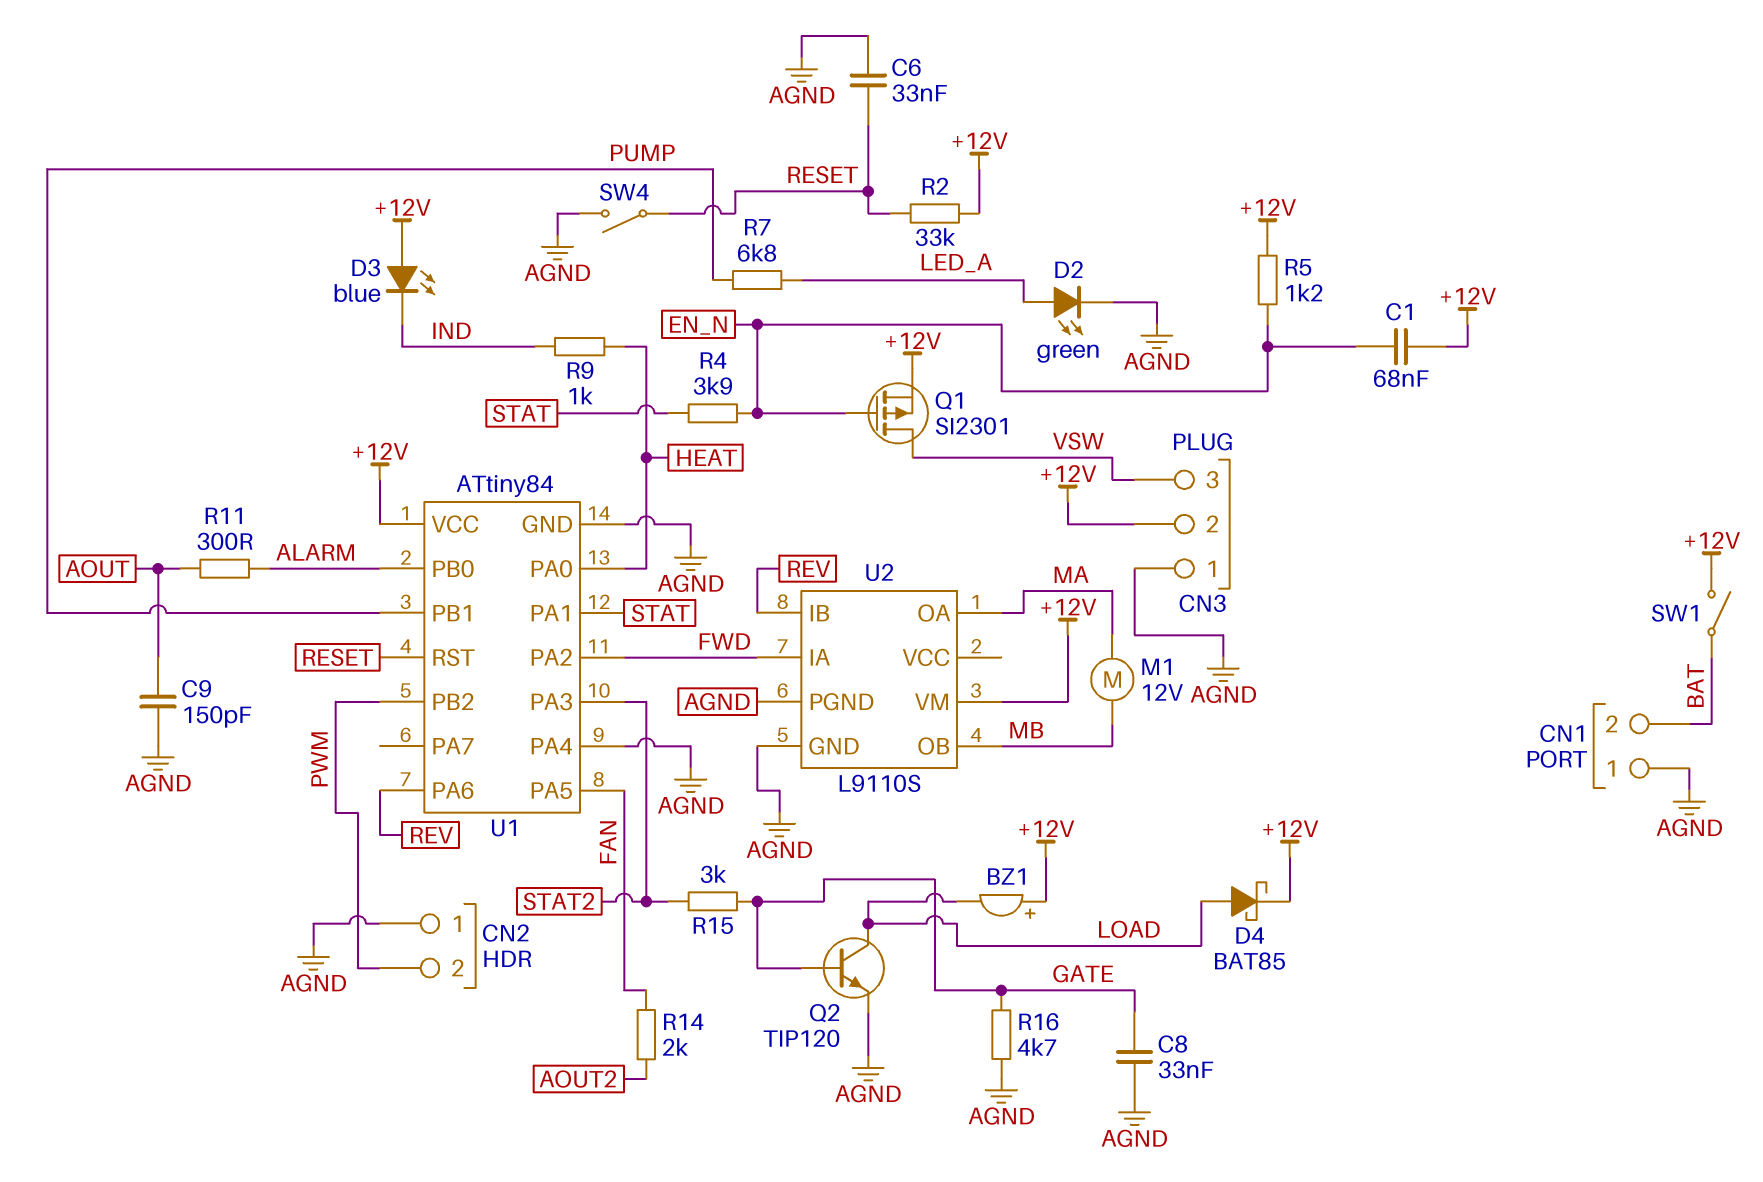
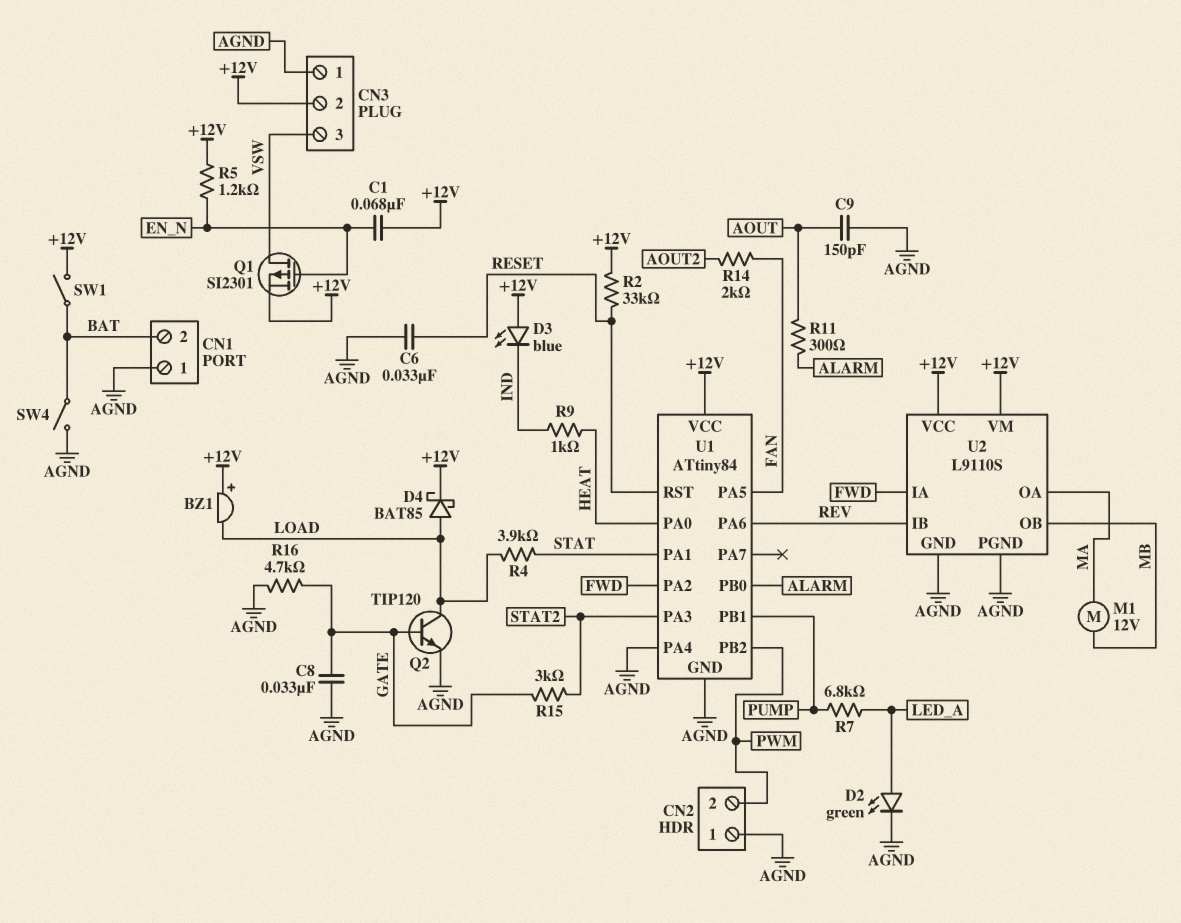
R4: 3.9k (EN_N, STAT) -> 3.9k (LOAD, STAT)
SW4: switch (AGND, RESET) -> switch (AGND, BAT)
U2 pin VCC: none -> +12V

